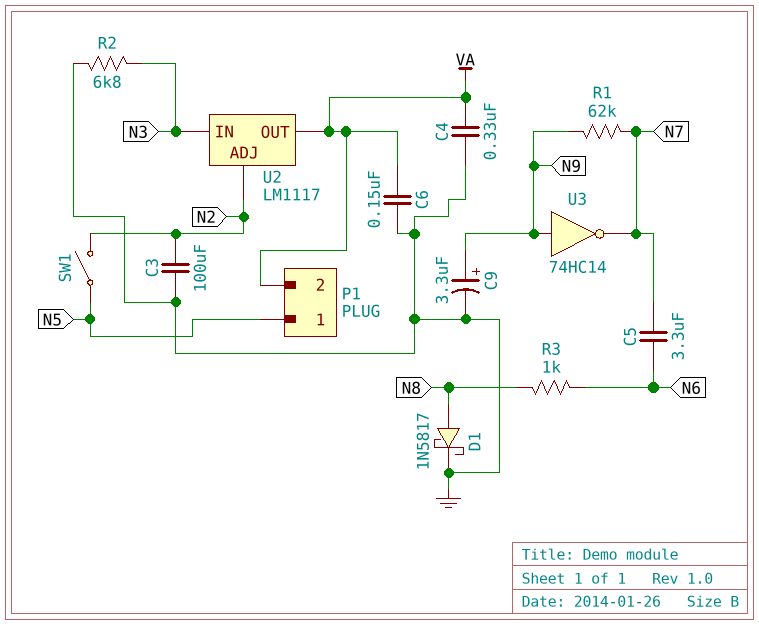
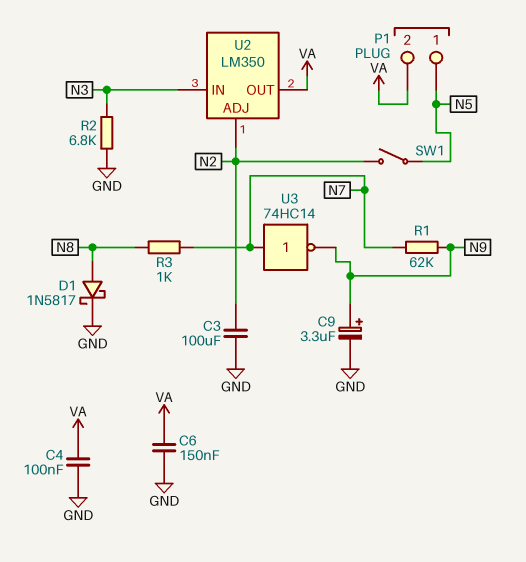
C4: 330nF (GND, VA) -> 100nF (GND, VA)
C5: 3.3uF (N6, N7) -> none
R3: 1k (N6, N8) -> 1k (N7, N8)
U2: LM1117 -> LM350
U3: NOT 74HC14 (in N9, out N7) -> NOT 74HC14 (in N7, out N9)

